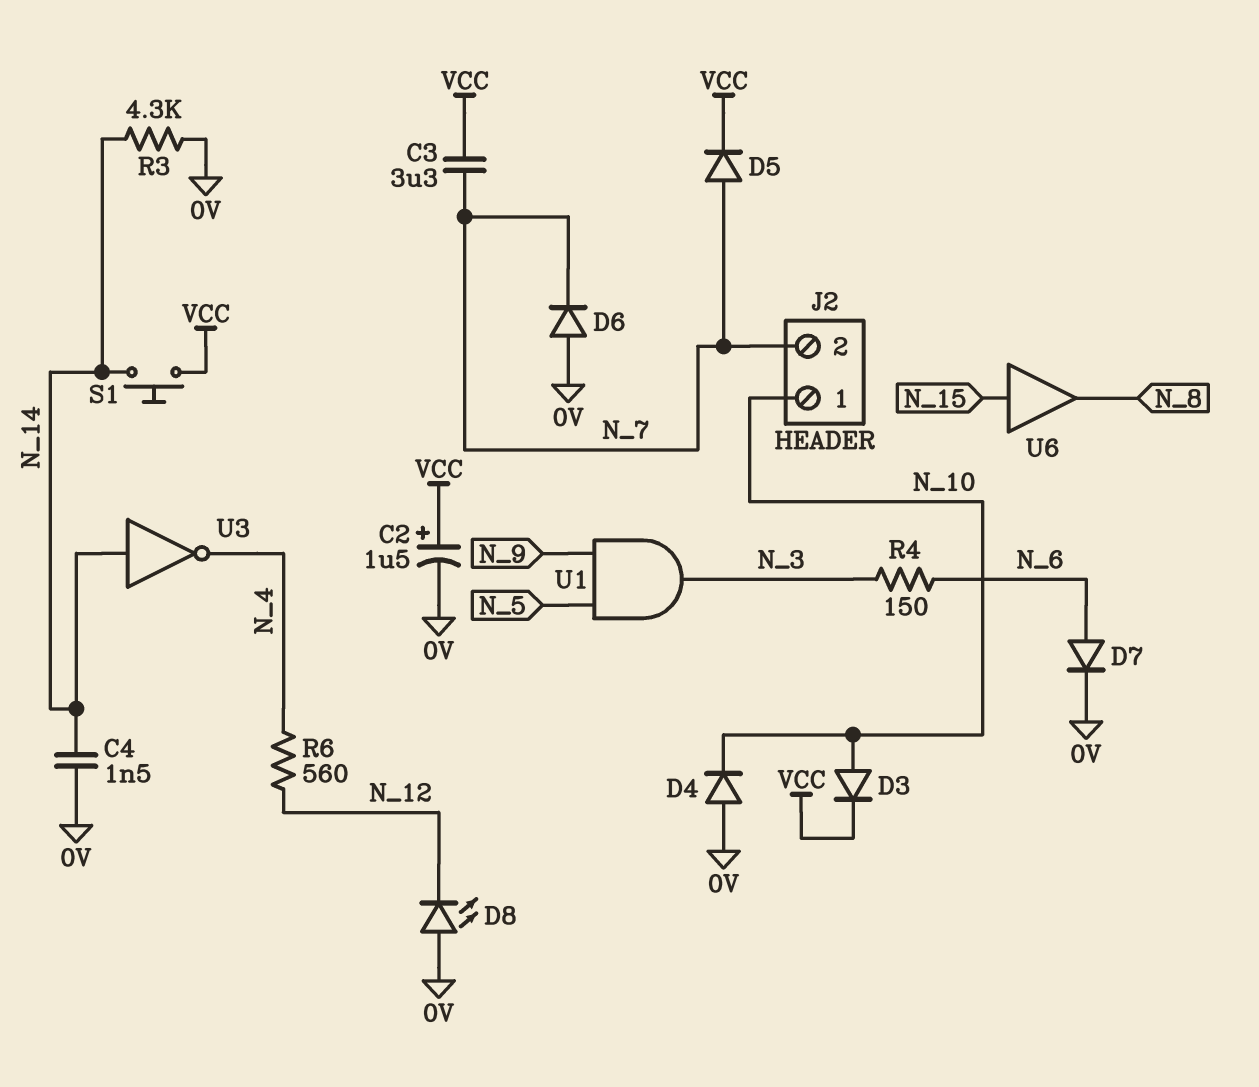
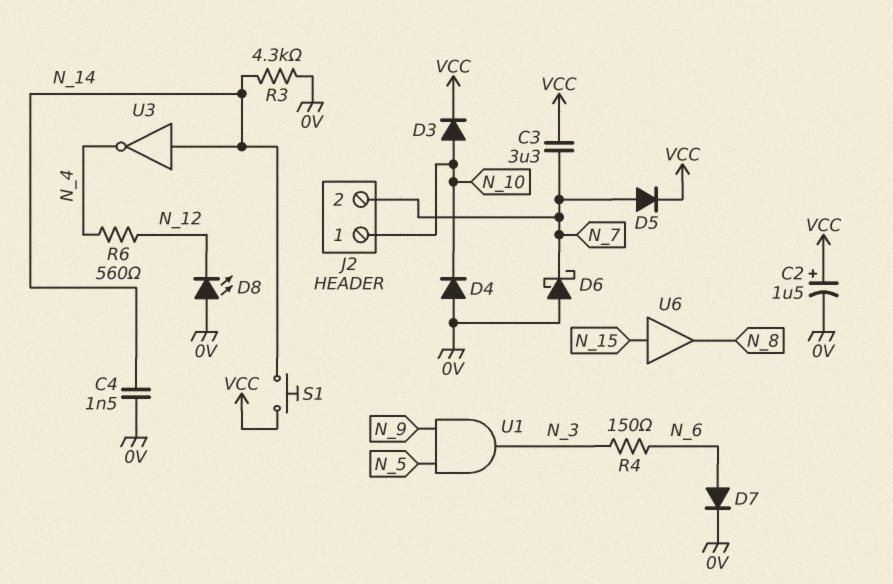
D6: diode (A 0V, K N_7) -> schottky (A 0V, K N_7)

